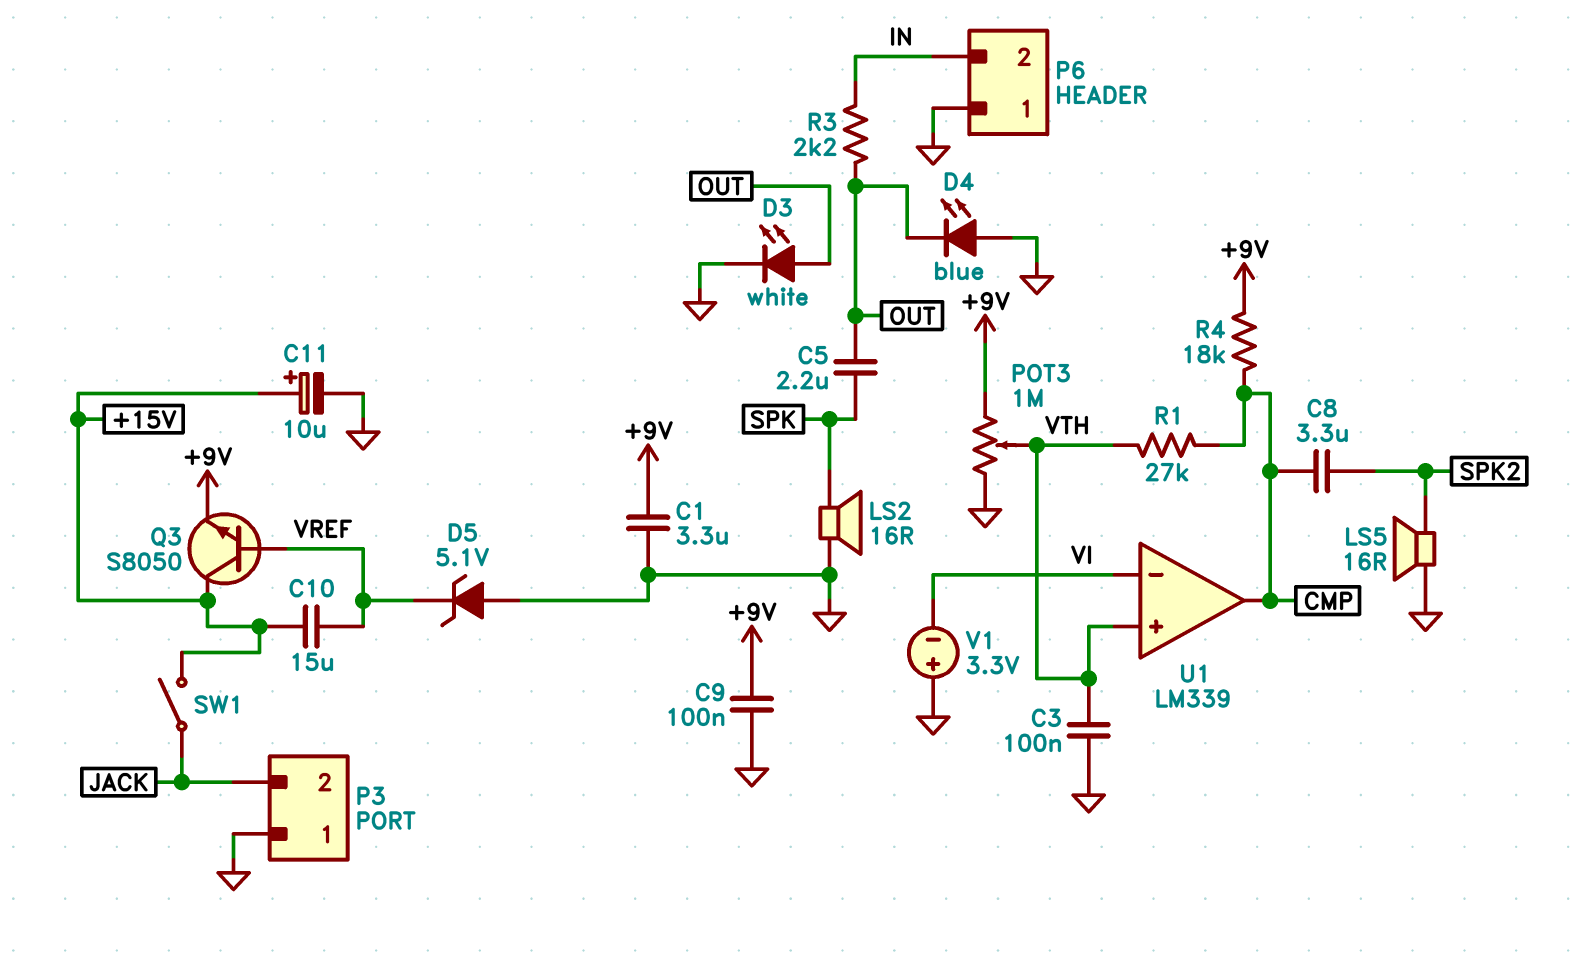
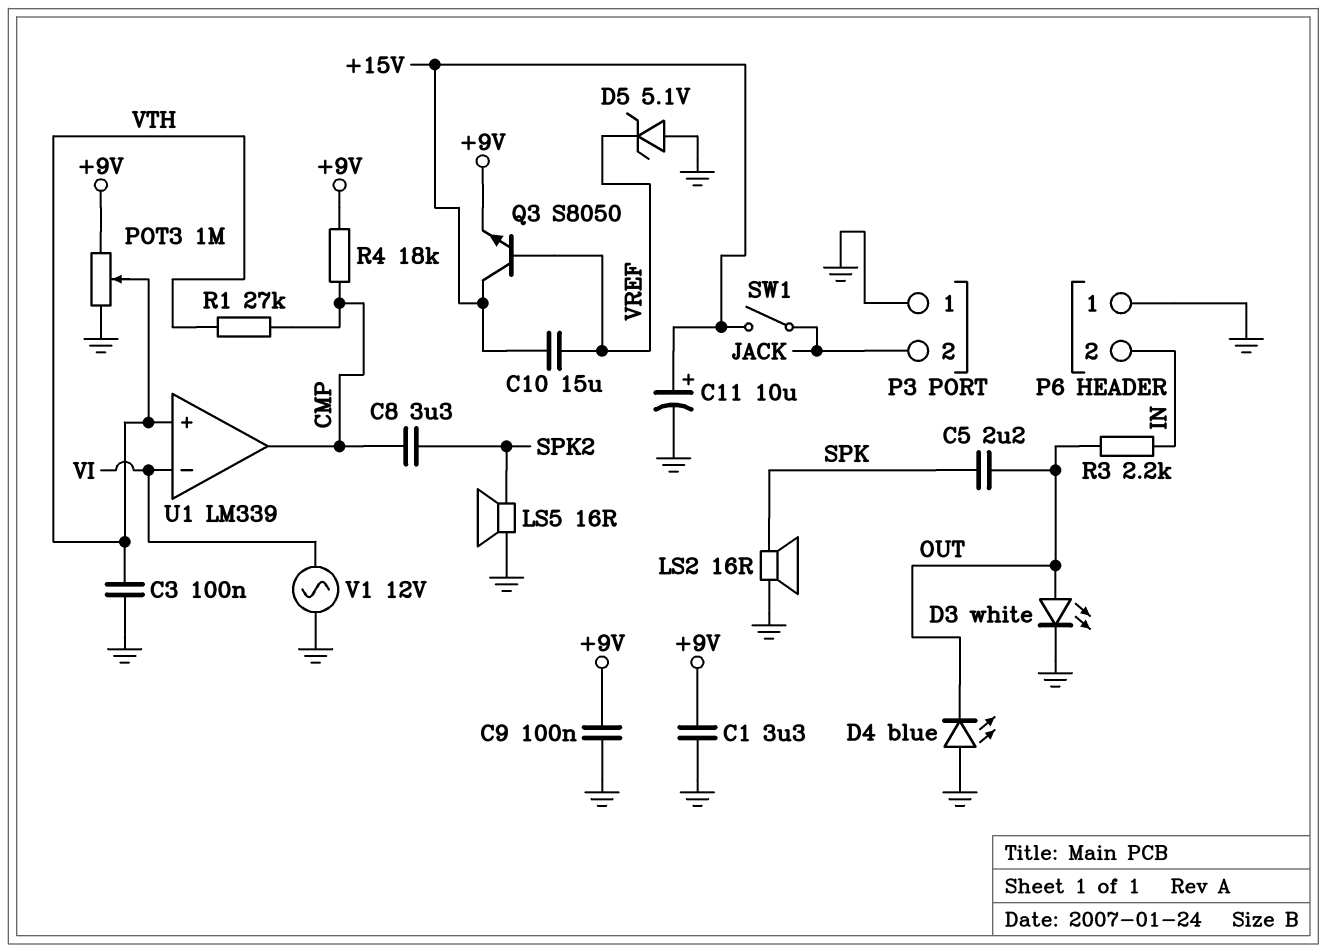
V1: 3.3V (plus GND, minus VI) -> AC 12V (GND, VI)

